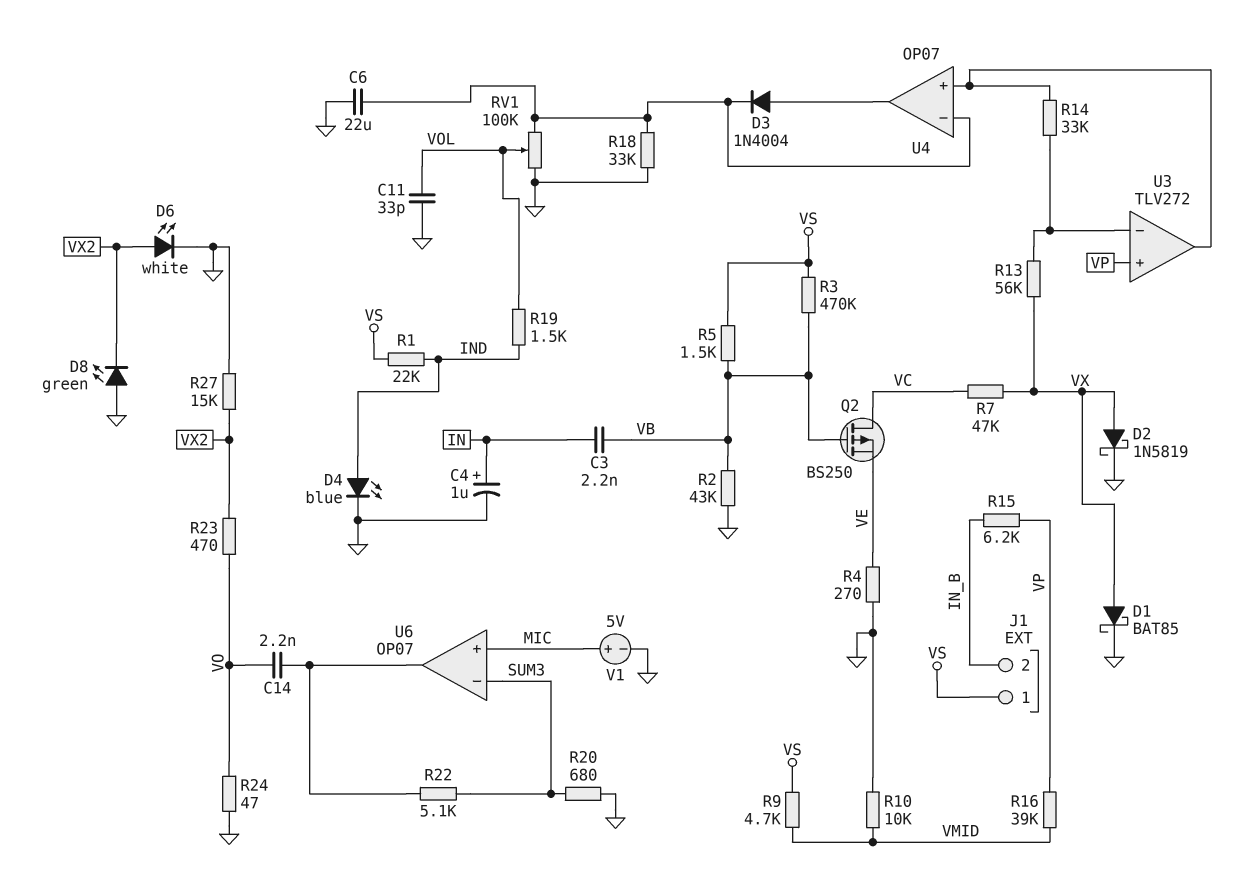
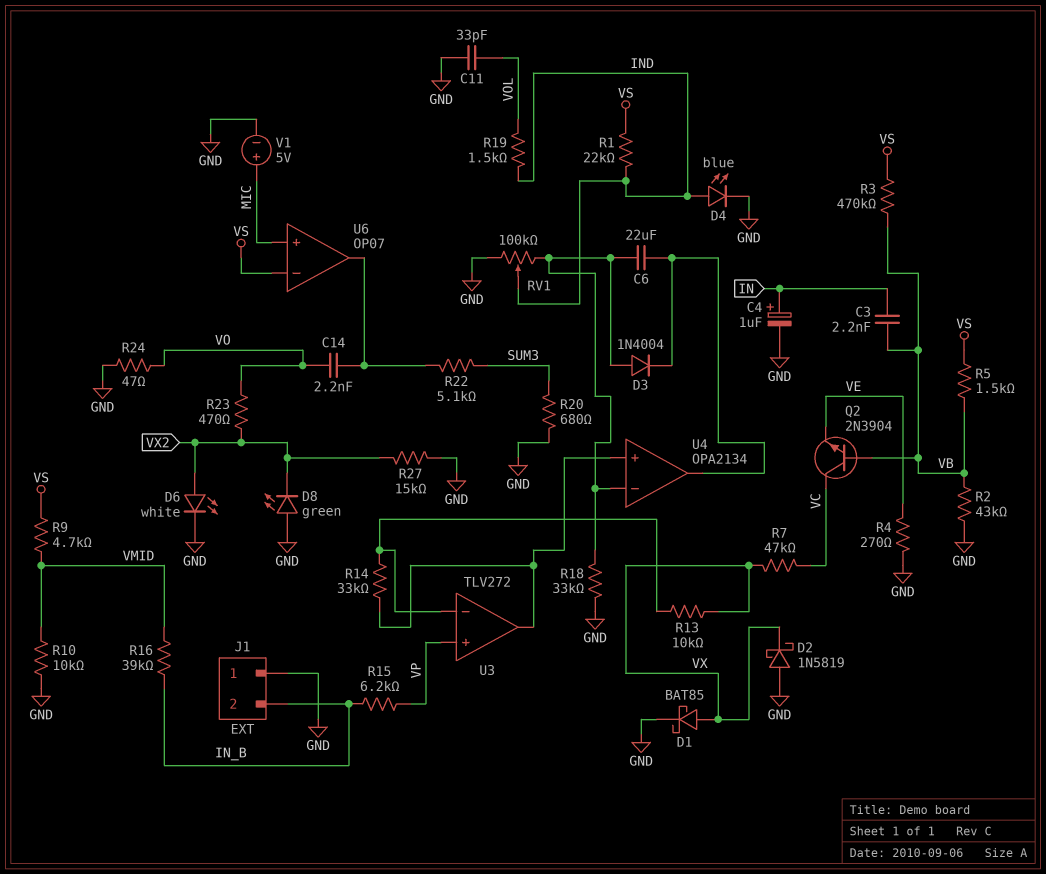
C6: 22uF (GND, U4/in-) -> 22uF (U4/in-, U4/out)
D2: schottky 1N5819 (A VX, K GND) -> schottky 1N5819 (A GND, K VX)
D3: diode 1N4004 (A U4/out, K U4/in-) -> diode 1N4004 (A U4/in-, K U4/out)
J1 pin 1: VS -> GND
Q2: PMOS BS250 (G VB, D VC, S VE) -> NPN 2N3904 (B VB, C VC, E VE)
R13: 56k (U3/in-, VX) -> 10k (U3/in-, VX)
R16: 39k (VMID, VP) -> 39k (IN_B, VMID)
RV1: 100k (GND, U4/in-, wiper VOL) -> 100k (GND, U4/in-, wiper IND)
U4: OP07 -> OPA2134
U6 pin in-: SUM3 -> VS

